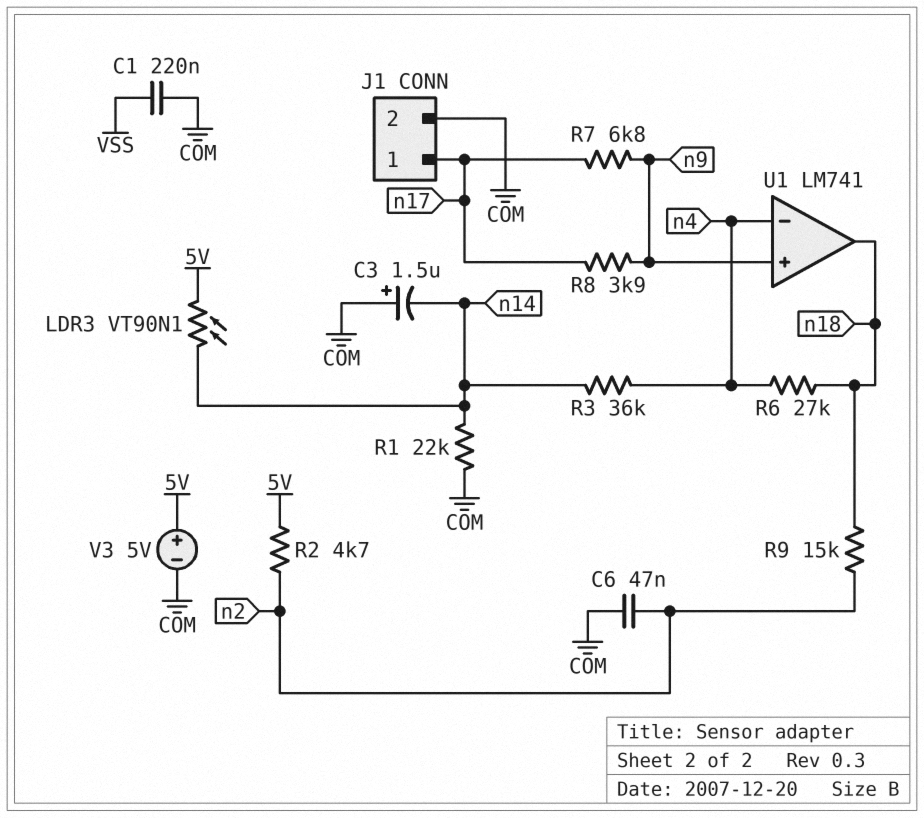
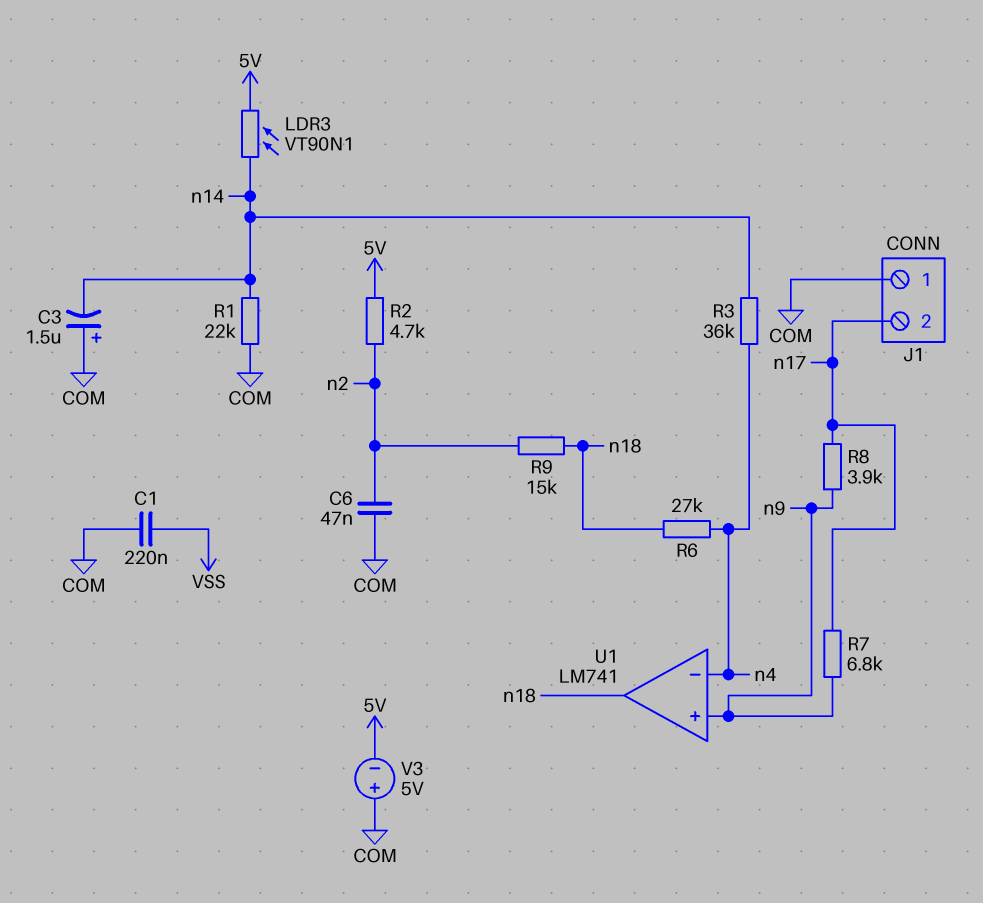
J1 pin 1: n17 -> COM
J1 pin 2: COM -> n17
V3: 5V (plus 5V, minus COM) -> 5V (plus COM, minus 5V)

